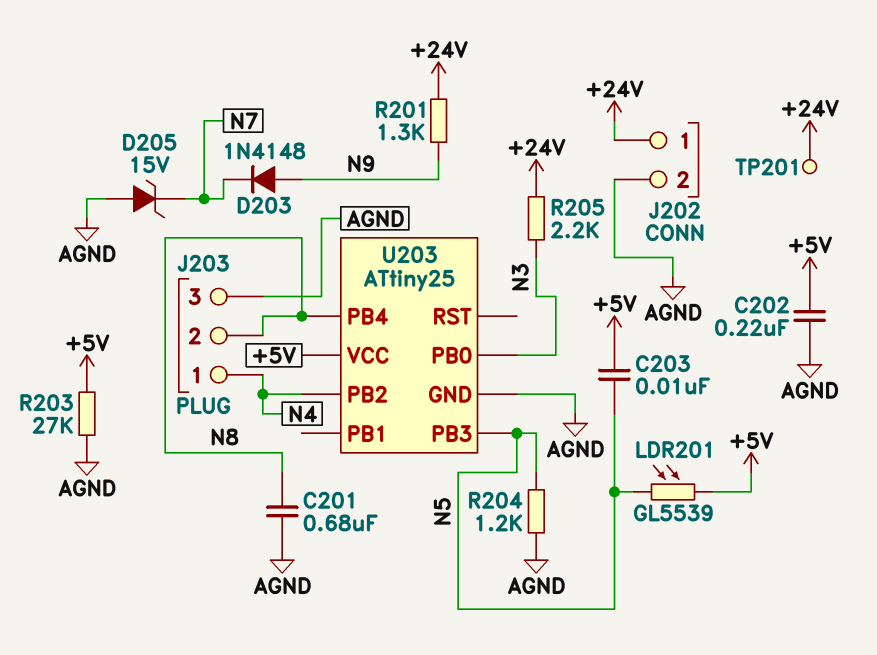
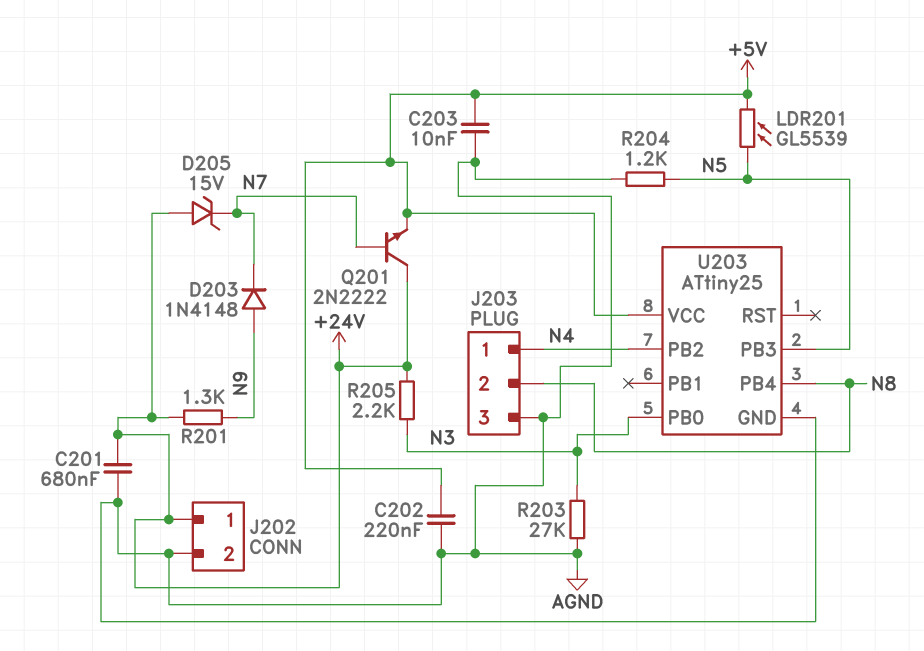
C201: 680nF (AGND, N8) -> 680nF (+24V, AGND)
C203: 10nF (+5V, N5) -> 10nF (+5V, AGND)
D205: zener 15V (A AGND, K N7) -> zener 15V (A +24V, K N7)
Q201: none -> NPN 2N2222 (B N7, C +24V, E +5V)
R203: 27k (+5V, AGND) -> 27k (AGND, N3)
TP201: test point (+24V) -> none

